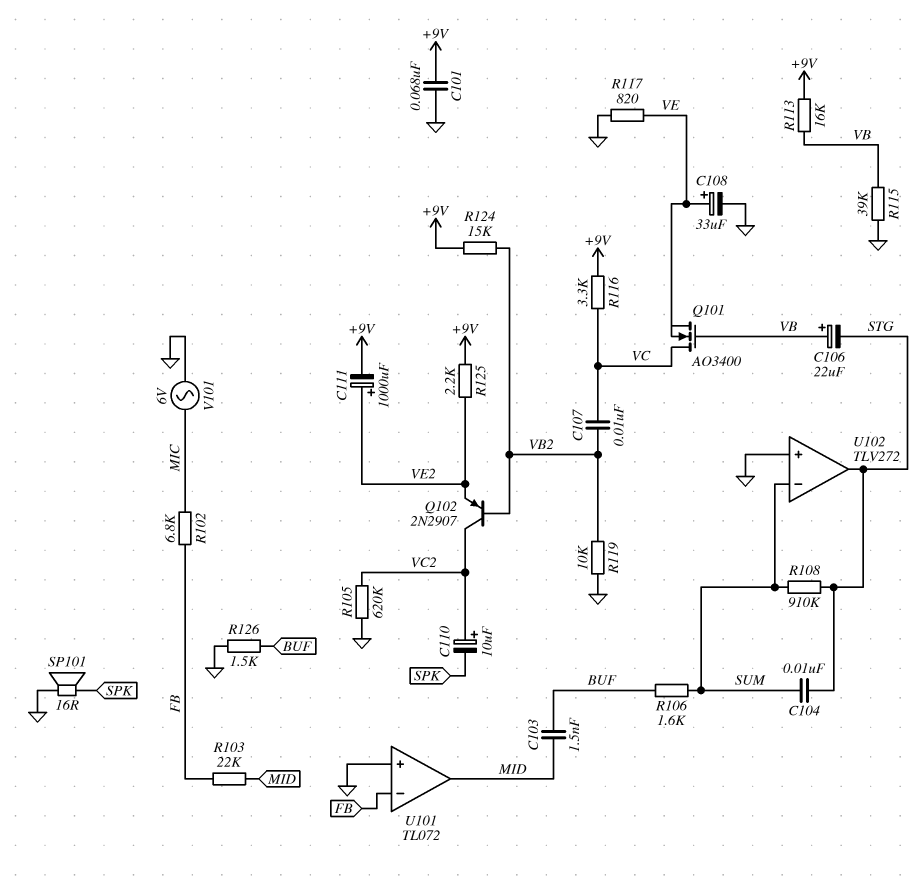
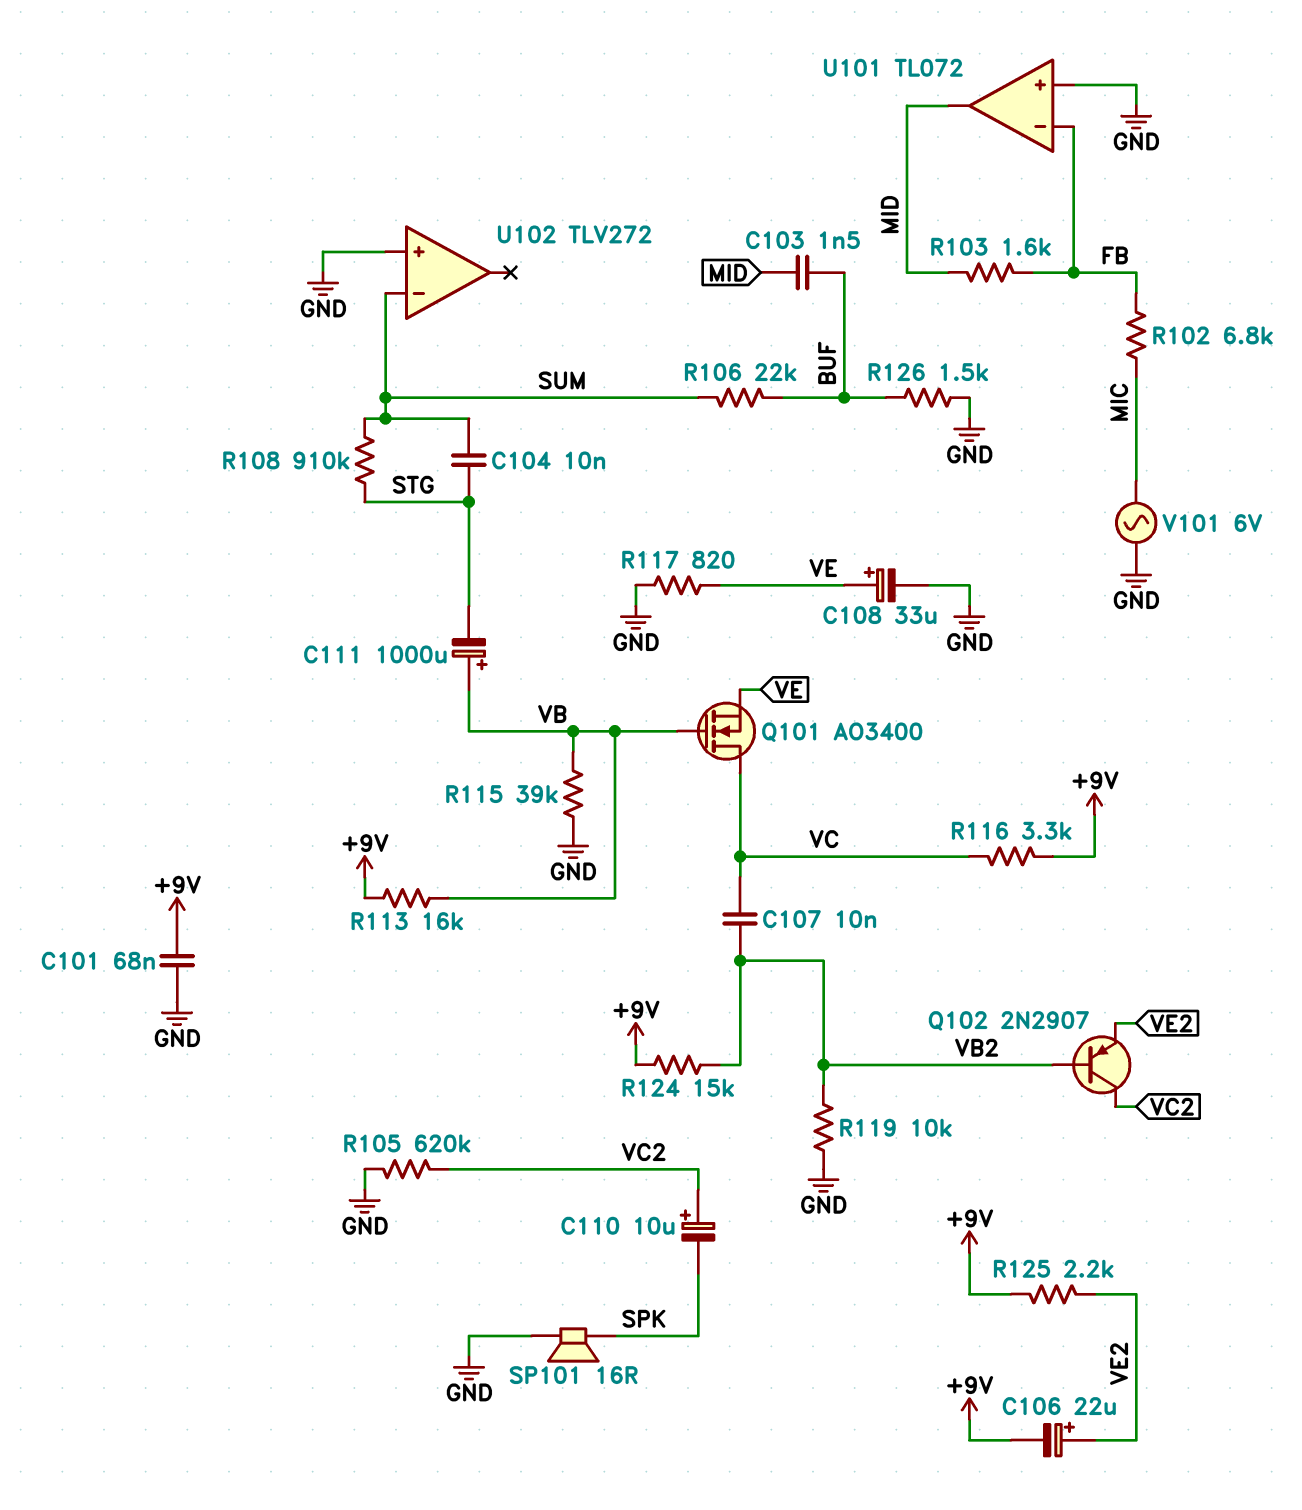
C106: 22uF (plus VB, minus STG) -> 22uF (plus VE2, minus +9V)
C111: 1000uF (plus VE2, minus +9V) -> 1000uF (plus VB, minus STG)
R103: 22k (FB, MID) -> 1.6k (FB, MID)
R106: 1.6k (BUF, SUM) -> 22k (BUF, SUM)
U102 pin out: STG -> none

